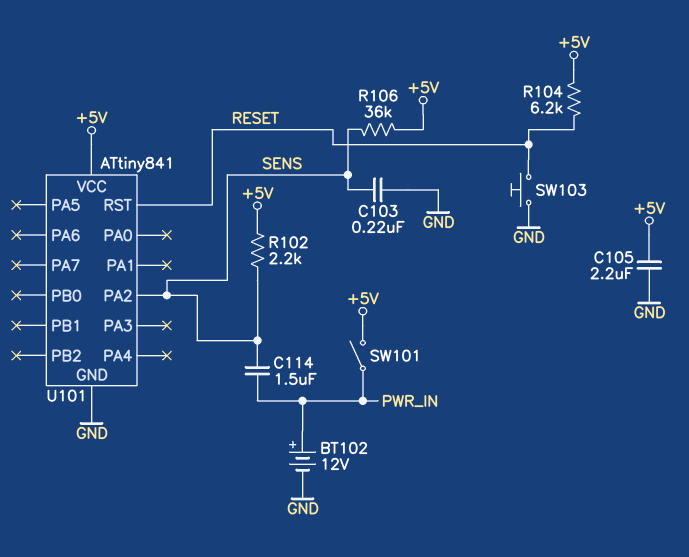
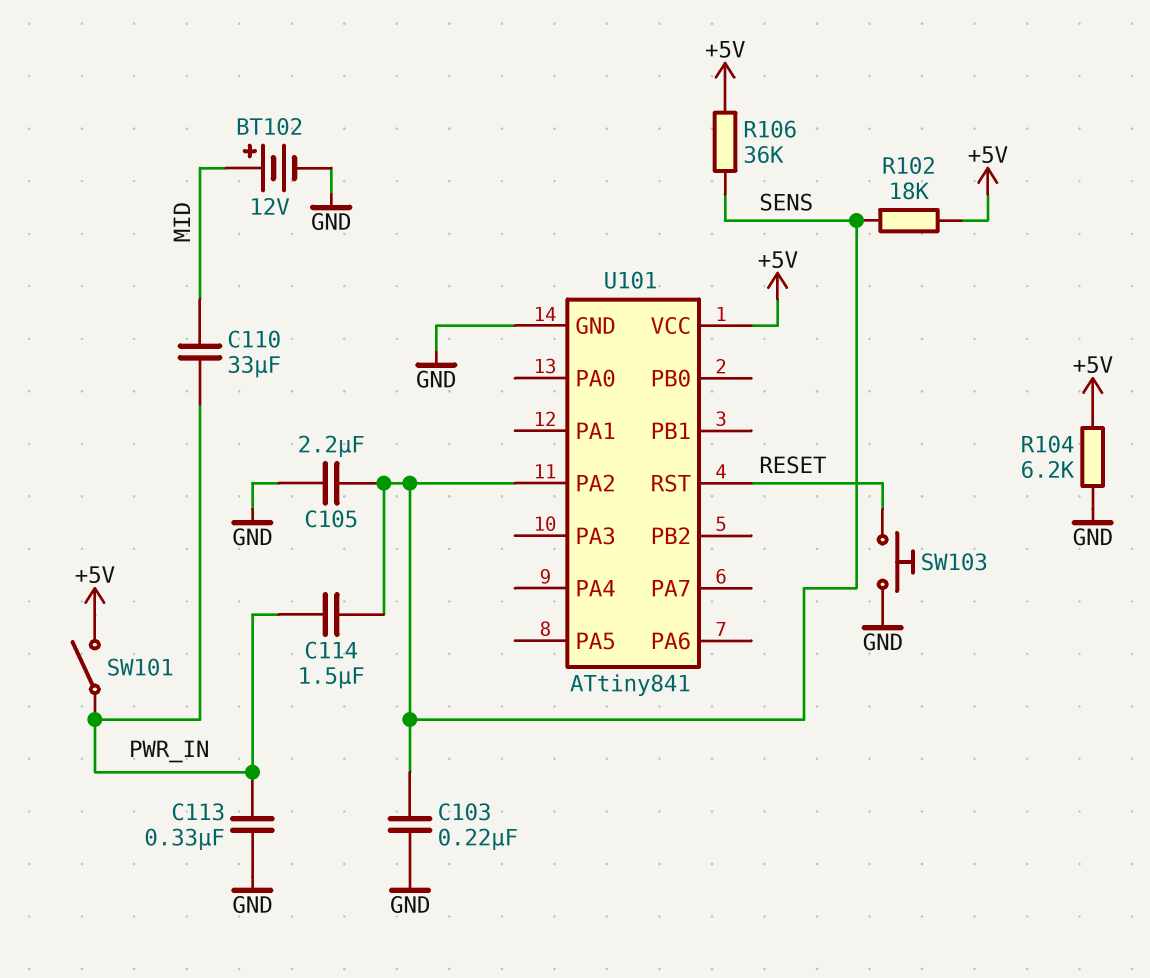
BT102: 12V (plus PWR_IN, minus GND) -> 12V (plus MID, minus GND)
C105: 2.2uF (+5V, GND) -> 2.2uF (GND, SENS)
C110: none -> 33uF (MID, PWR_IN)
C113: none -> 330nF (GND, PWR_IN)
R102: 2.2k (+5V, SENS) -> 18k (+5V, SENS)
R104: 6.2k (+5V, RESET) -> 6.2k (+5V, GND)

